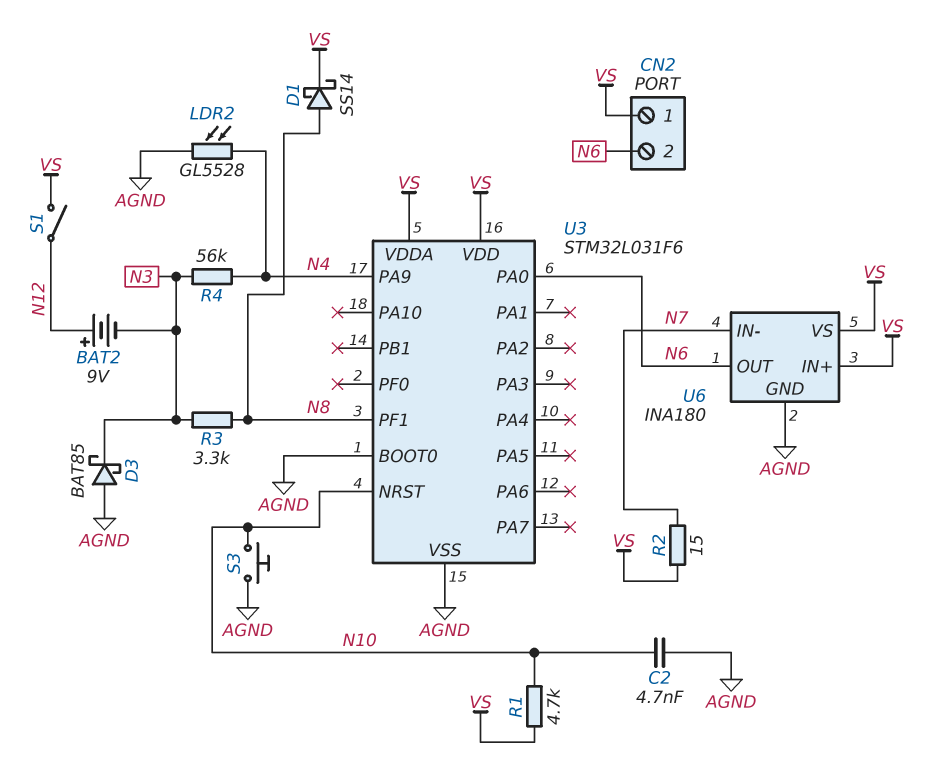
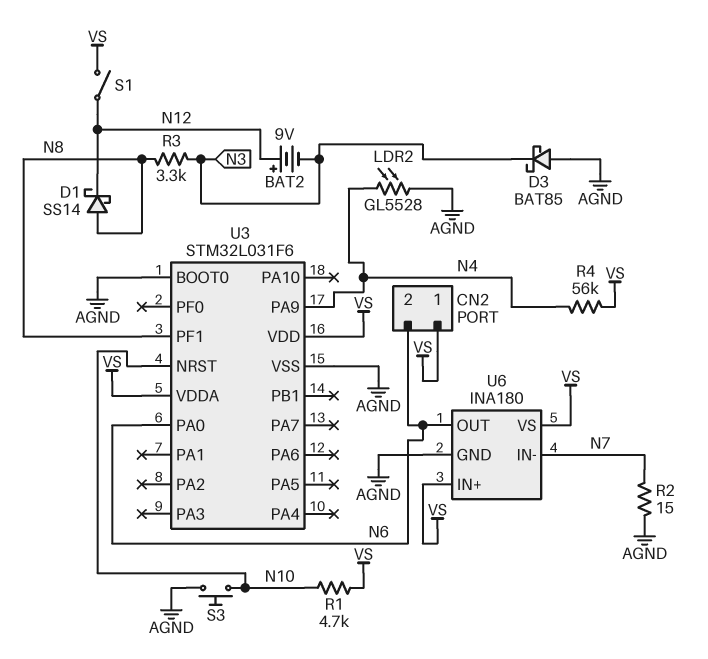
C2: 4.7nF (AGND, N10) -> none
D1: schottky SS14 (A N8, K VS) -> schottky SS14 (A N8, K N12)
R2: 15 (N7, VS) -> 15 (AGND, N7)
R4: 56k (N3, N4) -> 56k (N4, VS)

